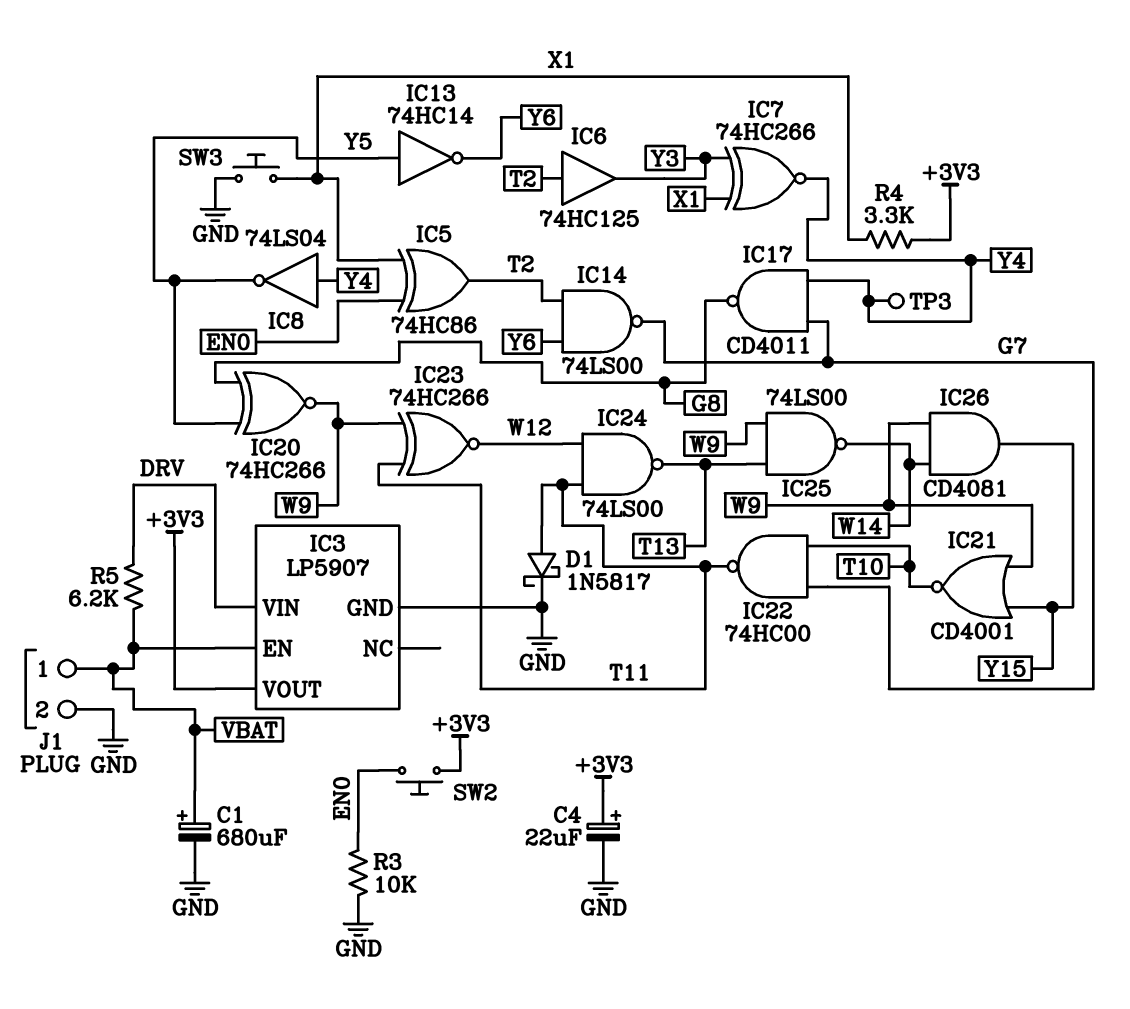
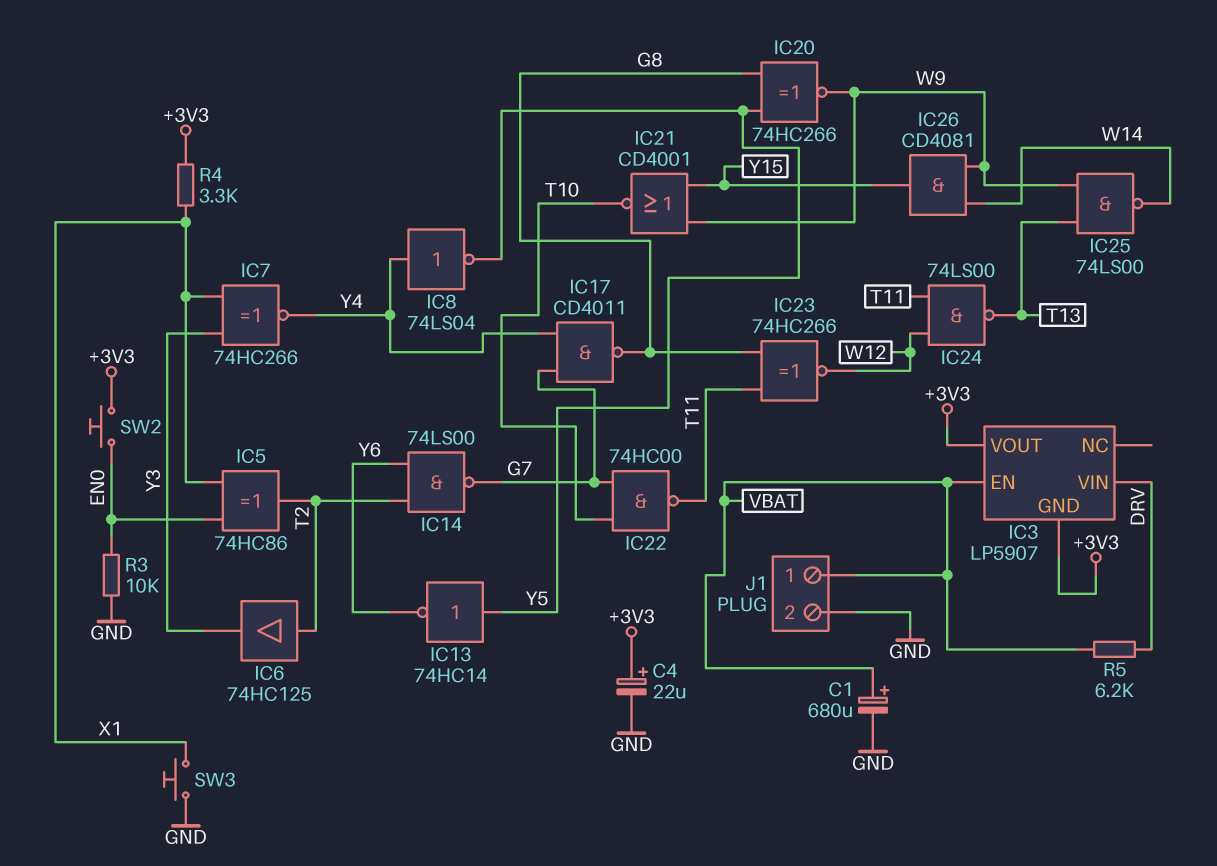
D1: schottky 1N5817 (A T11, K GND) -> none
IC3 pin GND: GND -> +3V3
IC23: XNOR 74HC266 (in T11, in W9, out W12) -> XNOR 74HC266 (in G8, in T11, out W12)
TP3: test point (Y4) -> none

